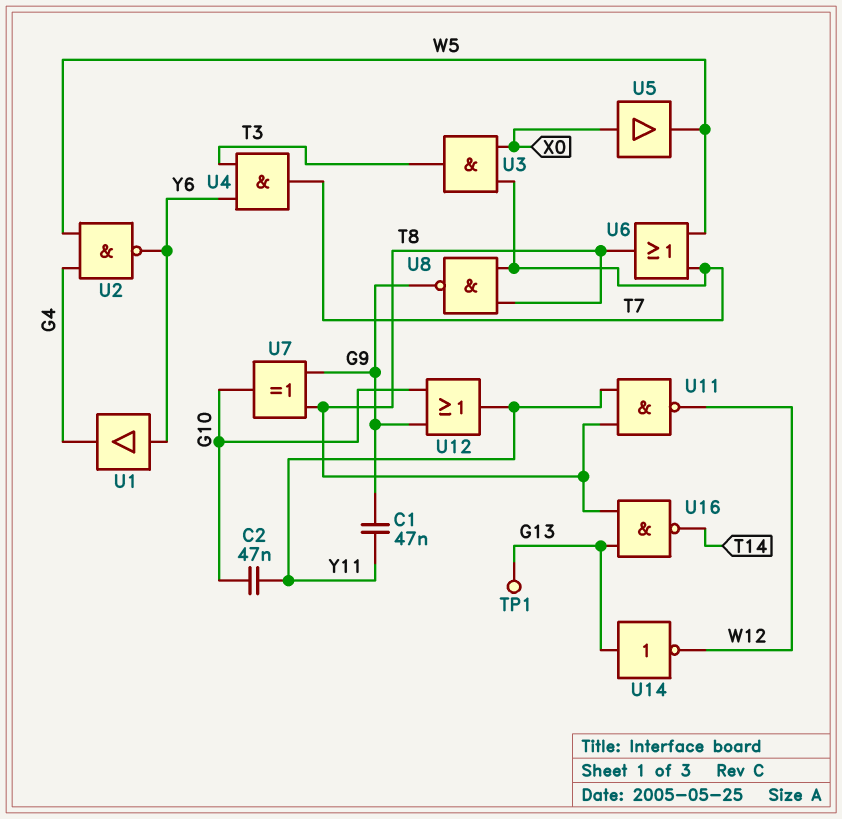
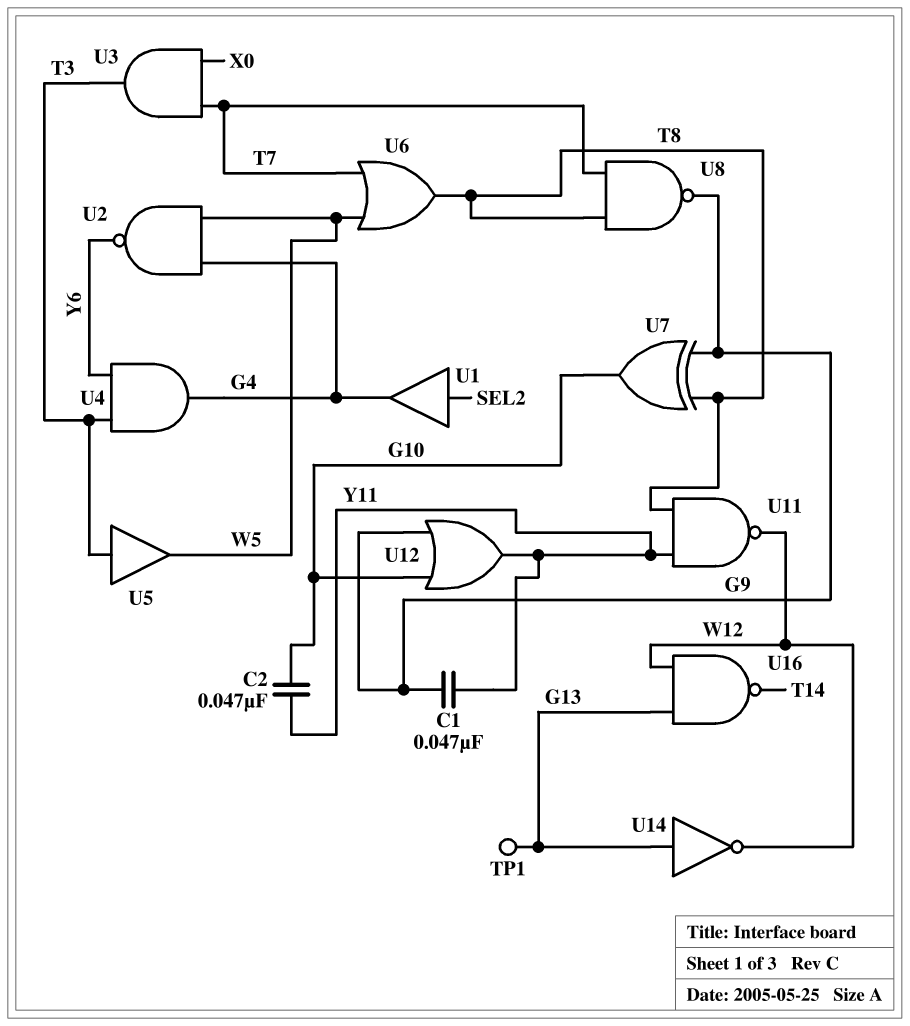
U1: buffer (in Y6, out G4) -> buffer (in SEL2, out G4)
U4: AND (in T3, in Y6, out T7) -> AND (in T3, in Y6, out G4)
U5: buffer (in X0, out W5) -> buffer (in T3, out W5)
U16: NAND (in G13, in T8, out T14) -> NAND (in G13, in W12, out T14)

